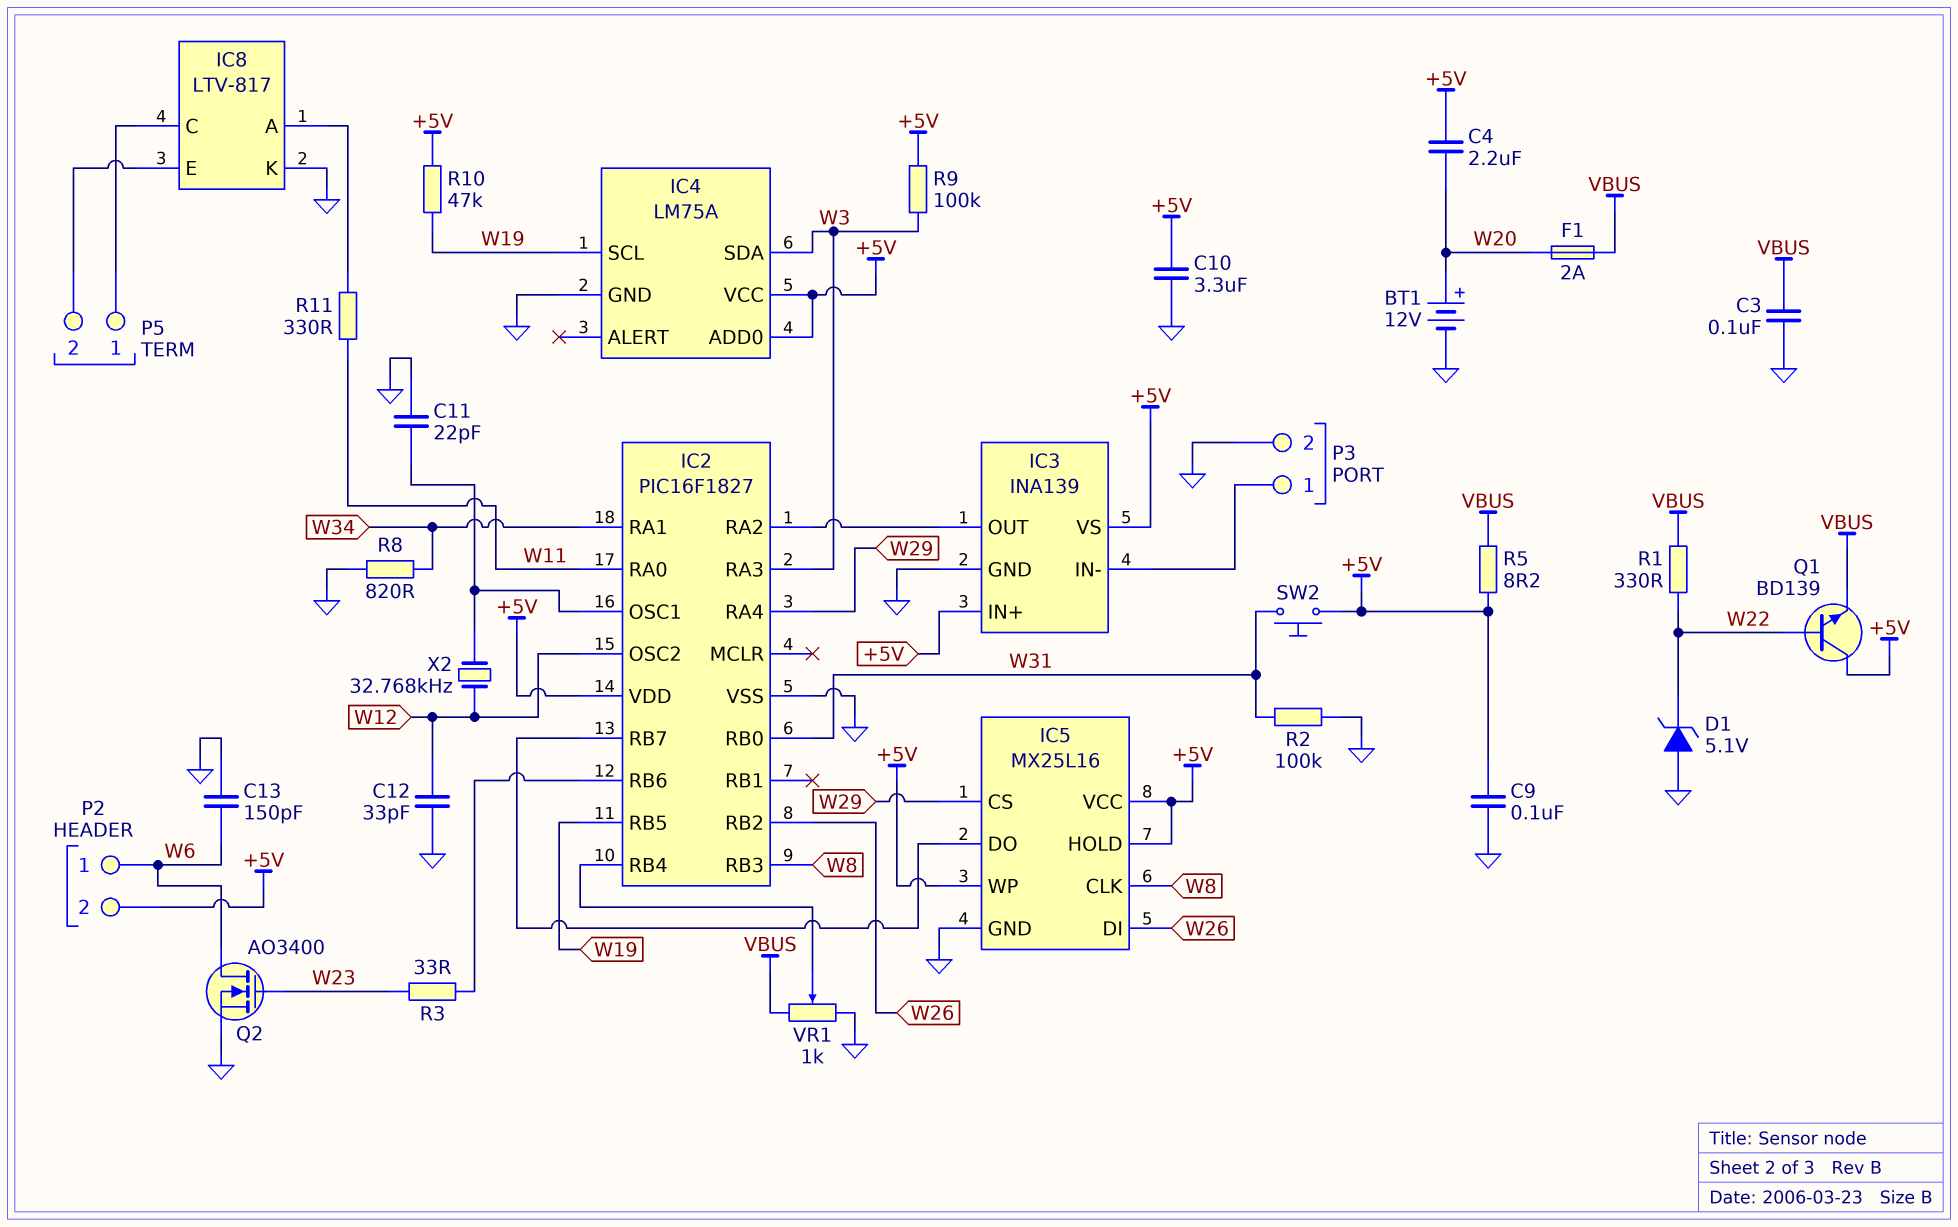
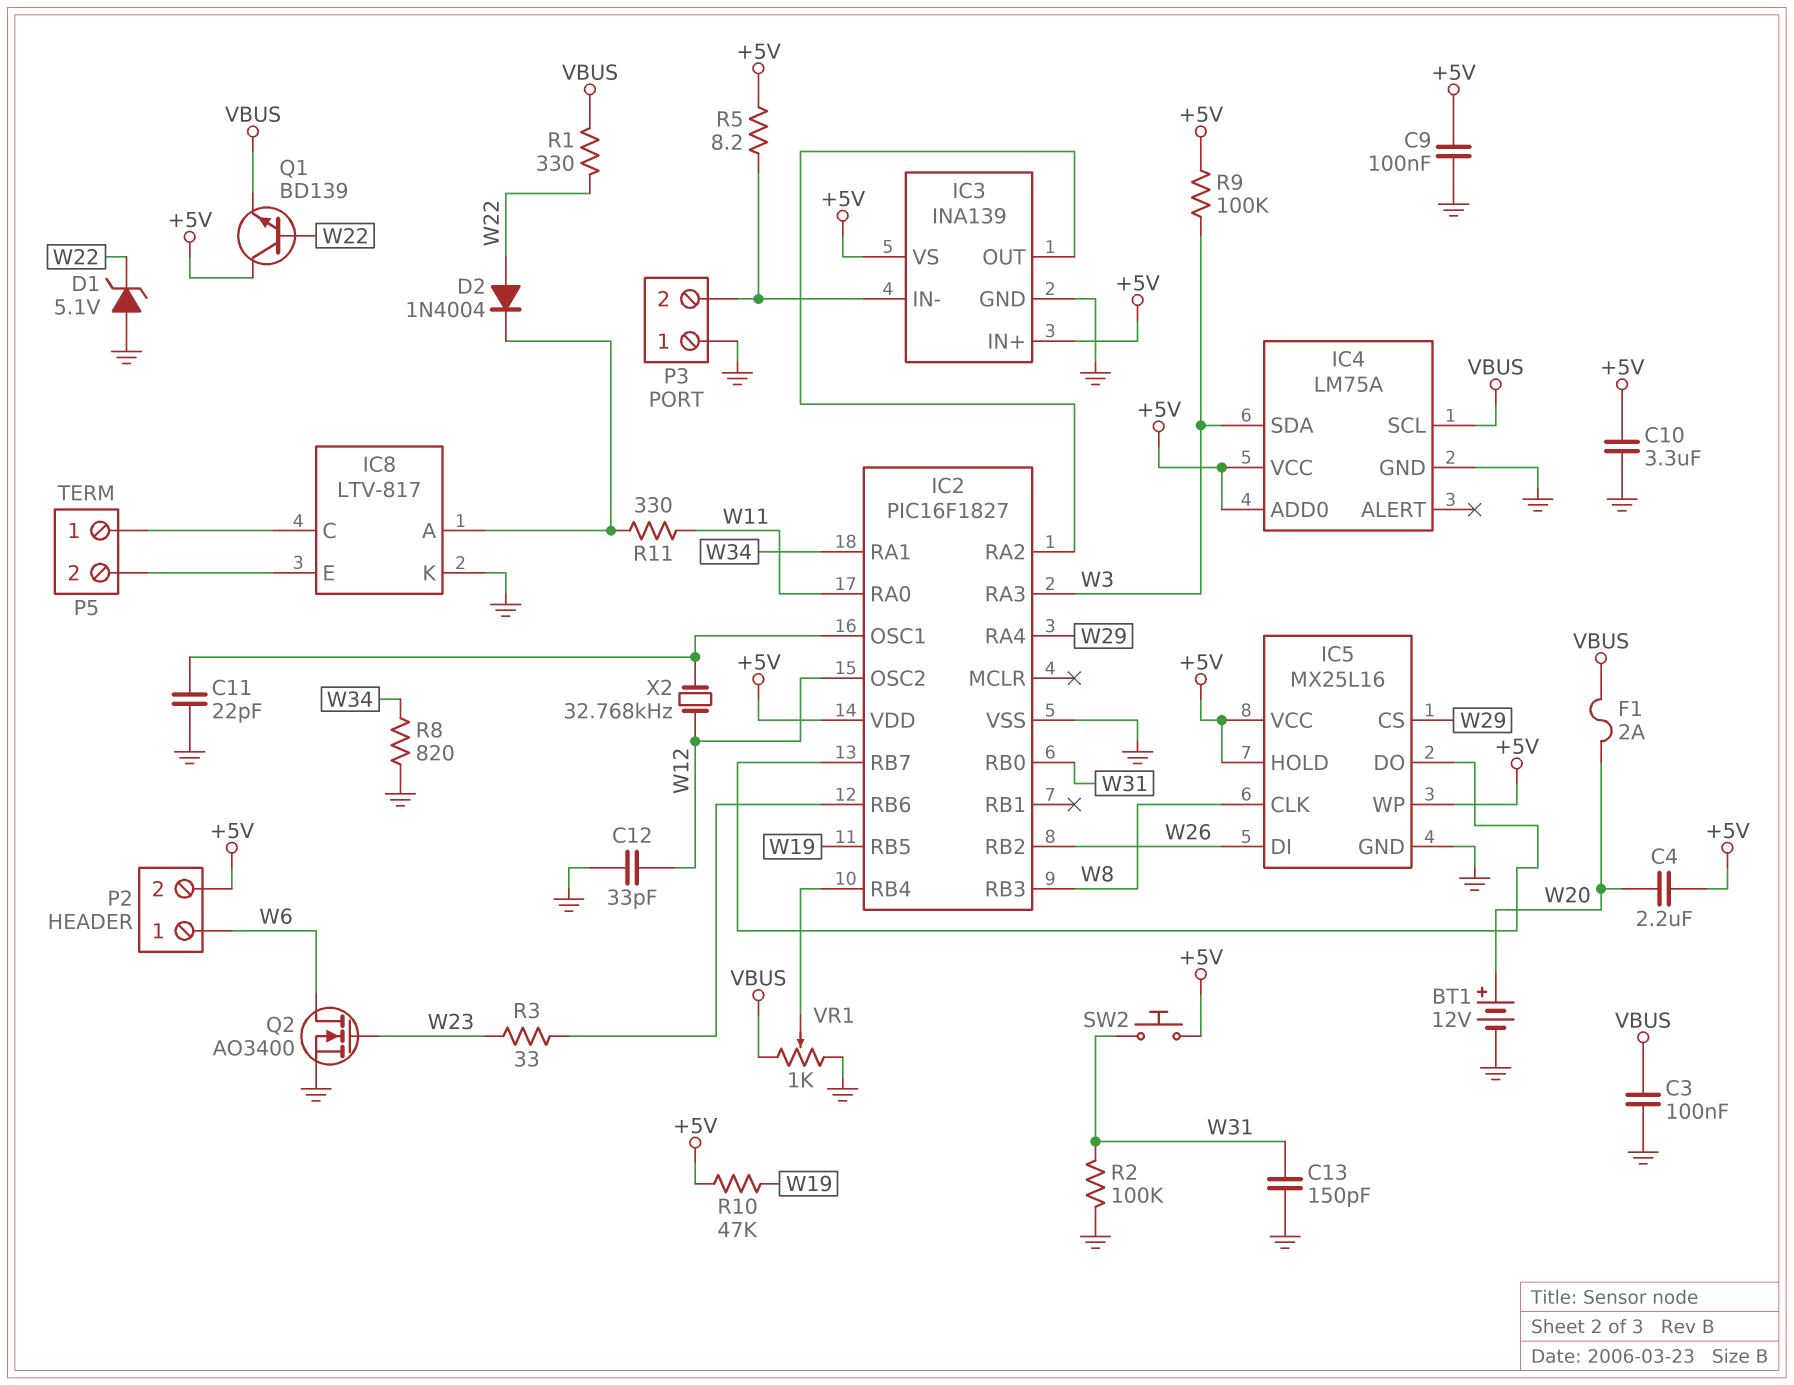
C13: 150pF (GND, W6) -> 150pF (GND, W31)
D2: none -> diode 1N4004 (A W22, K IC8/A)
IC4 pin SCL: W19 -> VBUS
P3 pin 1: IC3/IN- -> GND
P3 pin 2: GND -> IC3/IN-
R5: 8.2 (+5V, VBUS) -> 8.2 (+5V, IC3/IN-)

